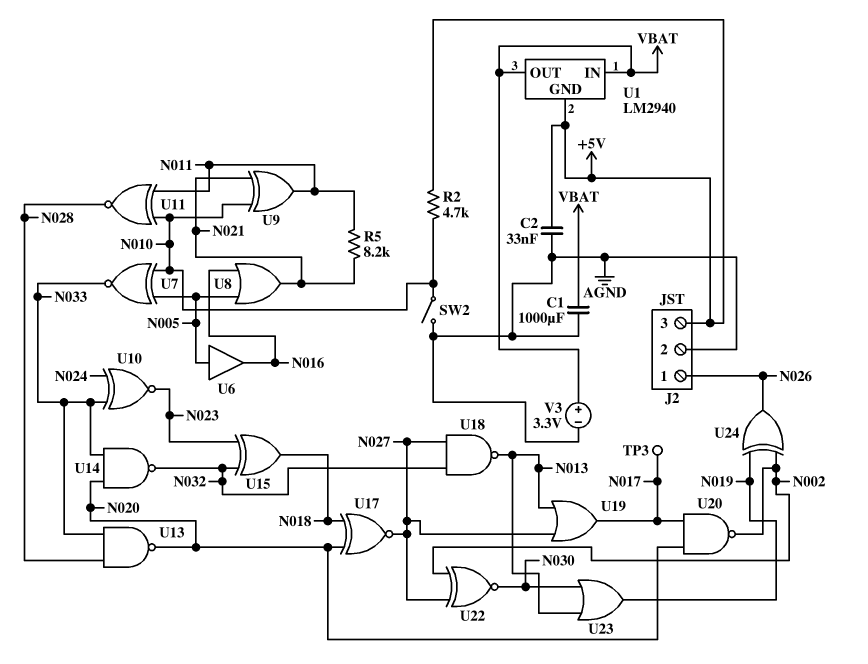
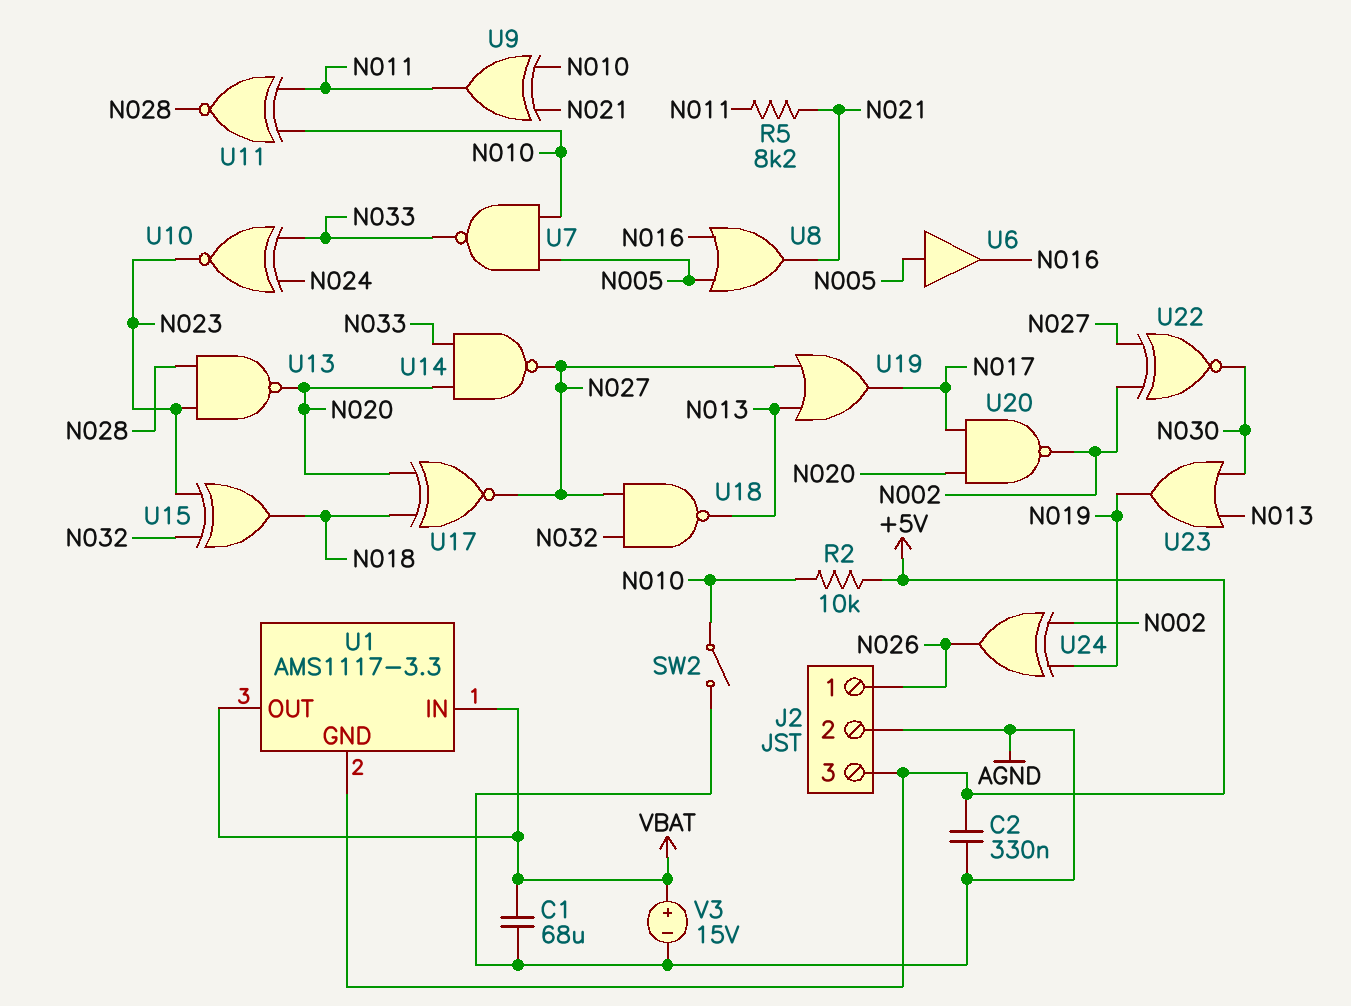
C1: 1000uF (AGND, VBAT) -> 68uF (AGND, VBAT)
C2: 33nF (+5V, AGND) -> 330nF (+5V, AGND)
R2: 4.7k (+5V, N010) -> 10k (+5V, N010)
TP3: test point (N017) -> none
U1: LM2940 -> AMS1117-3.3
U7: XNOR (in N005, in N010, out N033) -> NAND (in N005, in N010, out N033)
U13: NAND (in N028, in N033, out N020) -> NAND (in N023, in N028, out N020)
U14: NAND (in N020, in N033, out N032) -> NAND (in N020, in N033, out N027)
V3: 3.3V (plus VBAT, minus AGND) -> 15V (plus VBAT, minus AGND)

